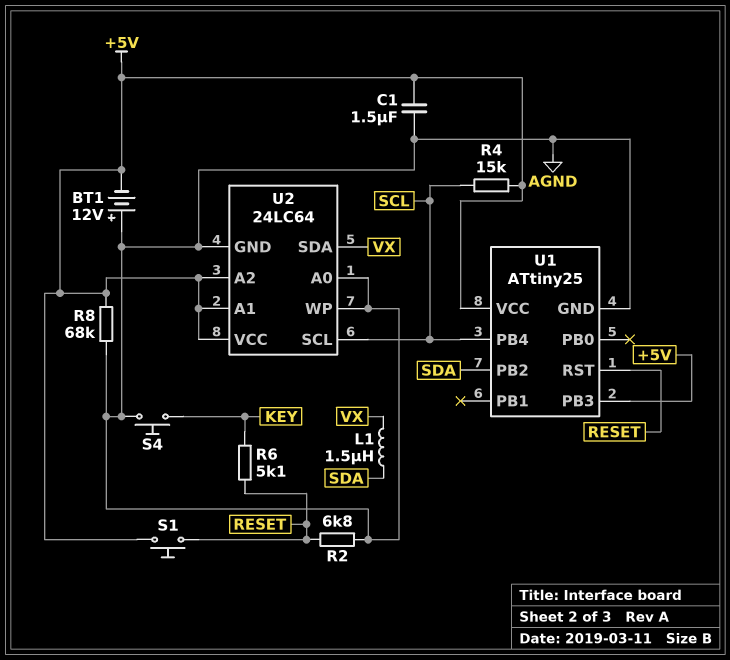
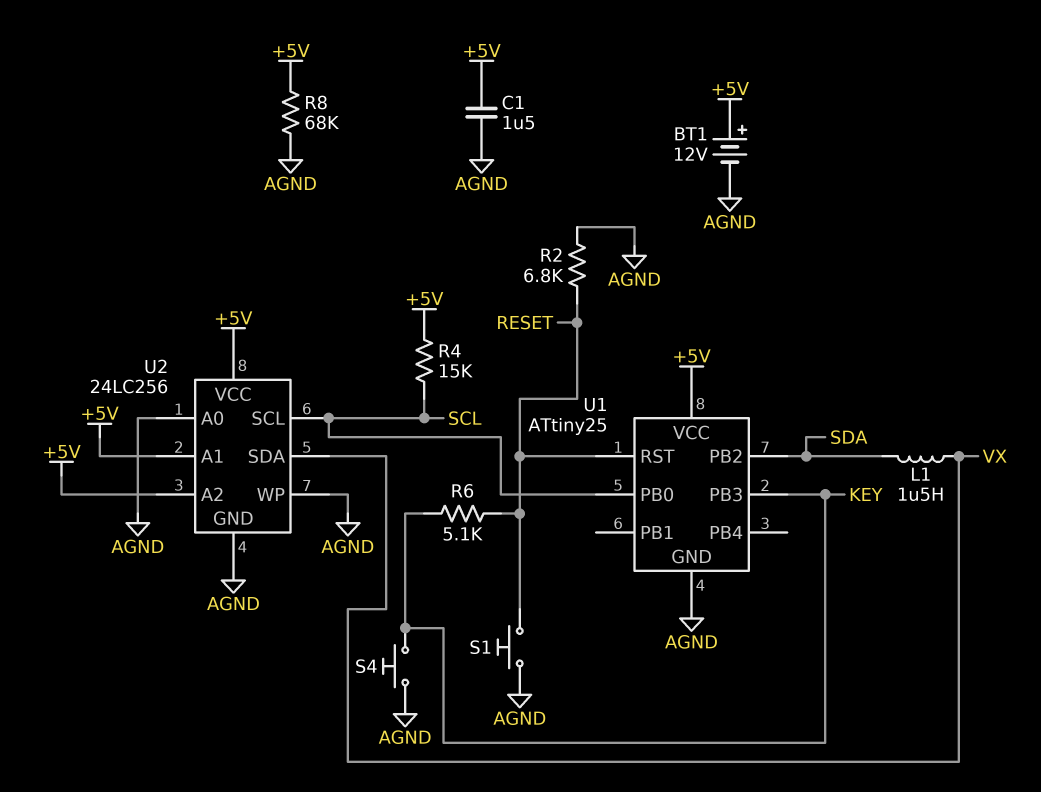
BT1: 12V (plus AGND, minus +5V) -> 12V (plus +5V, minus AGND)
S1: button (+5V, RESET) -> button (AGND, RESET)
U1 pin PB0: none -> SCL
U1 pin PB3: +5V -> KEY
U1 pin PB4: SCL -> none
U2: 24LC64 -> 24LC256

